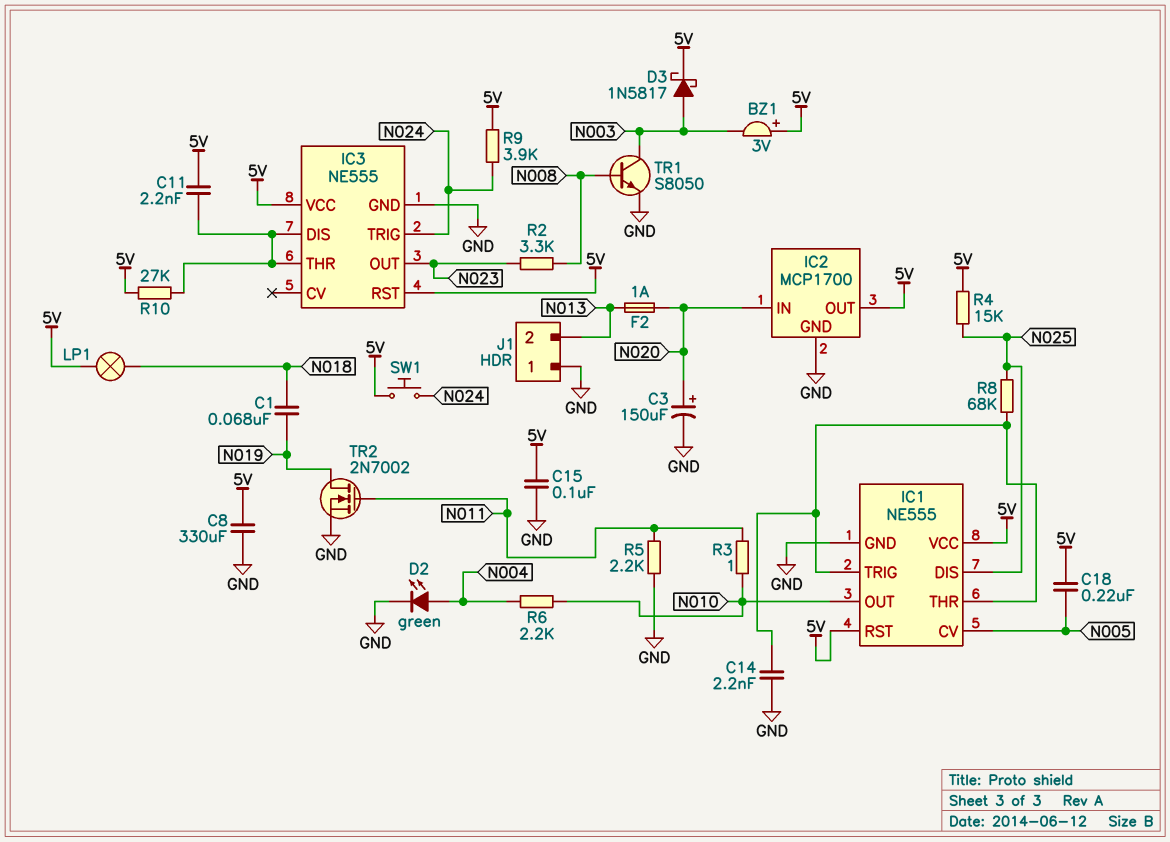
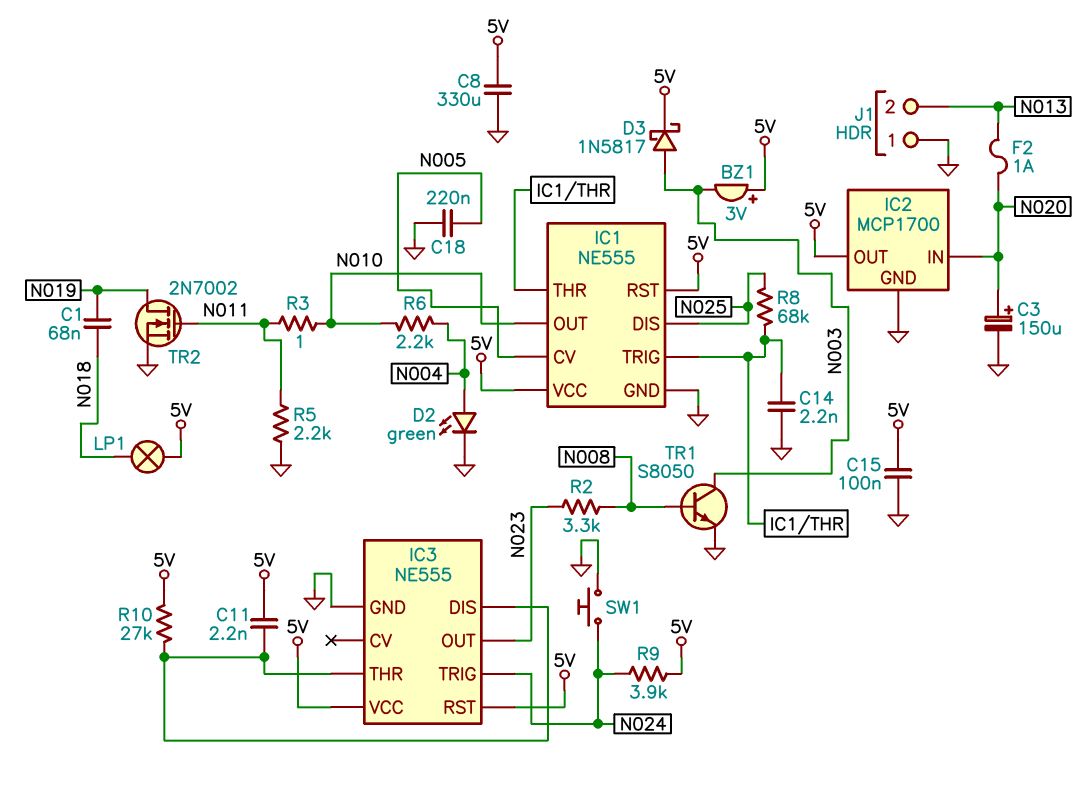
C18: 220nF (5V, N005) -> 220nF (GND, N005)
R4: 15k (5V, N025) -> none
SW1: button (5V, N024) -> button (GND, N024)

